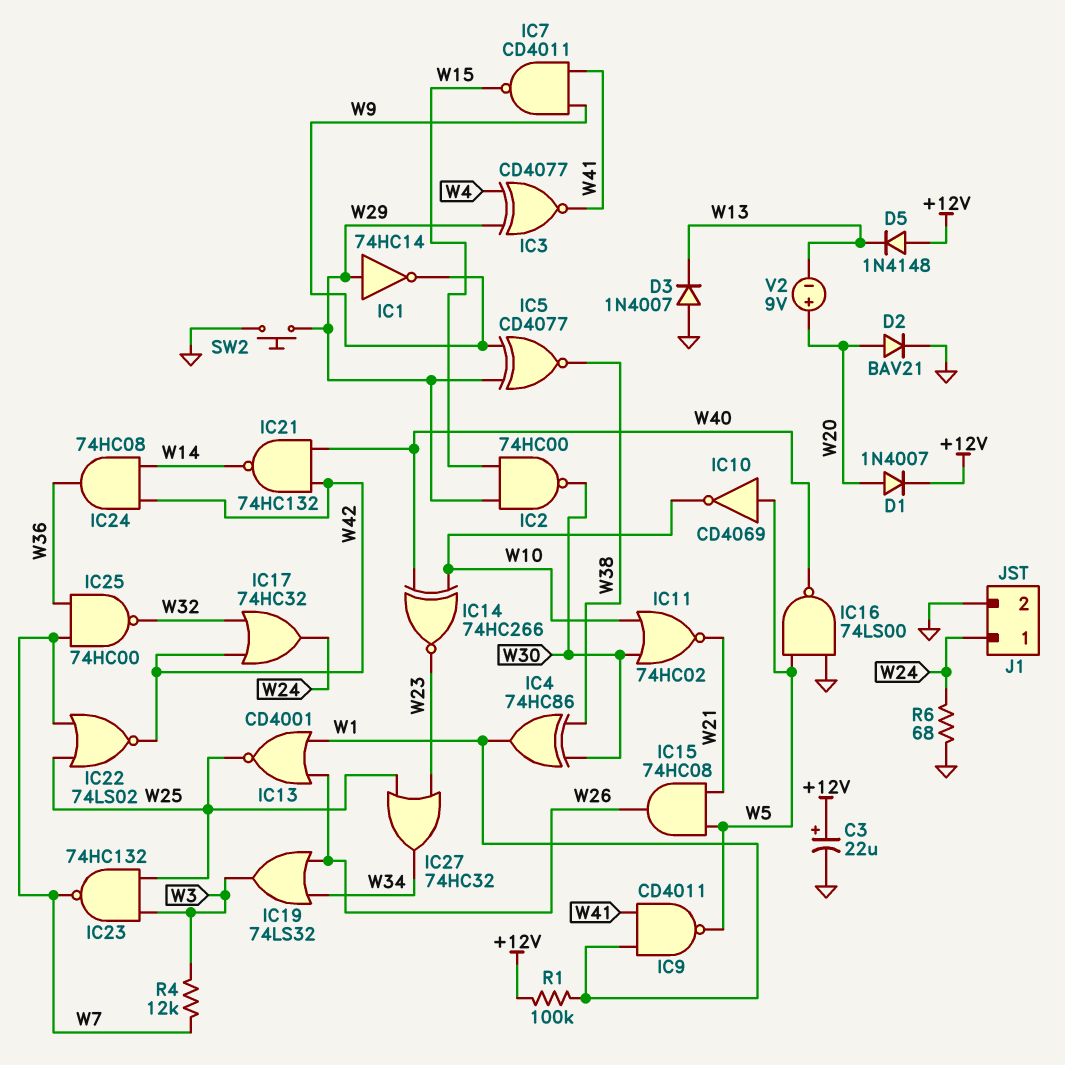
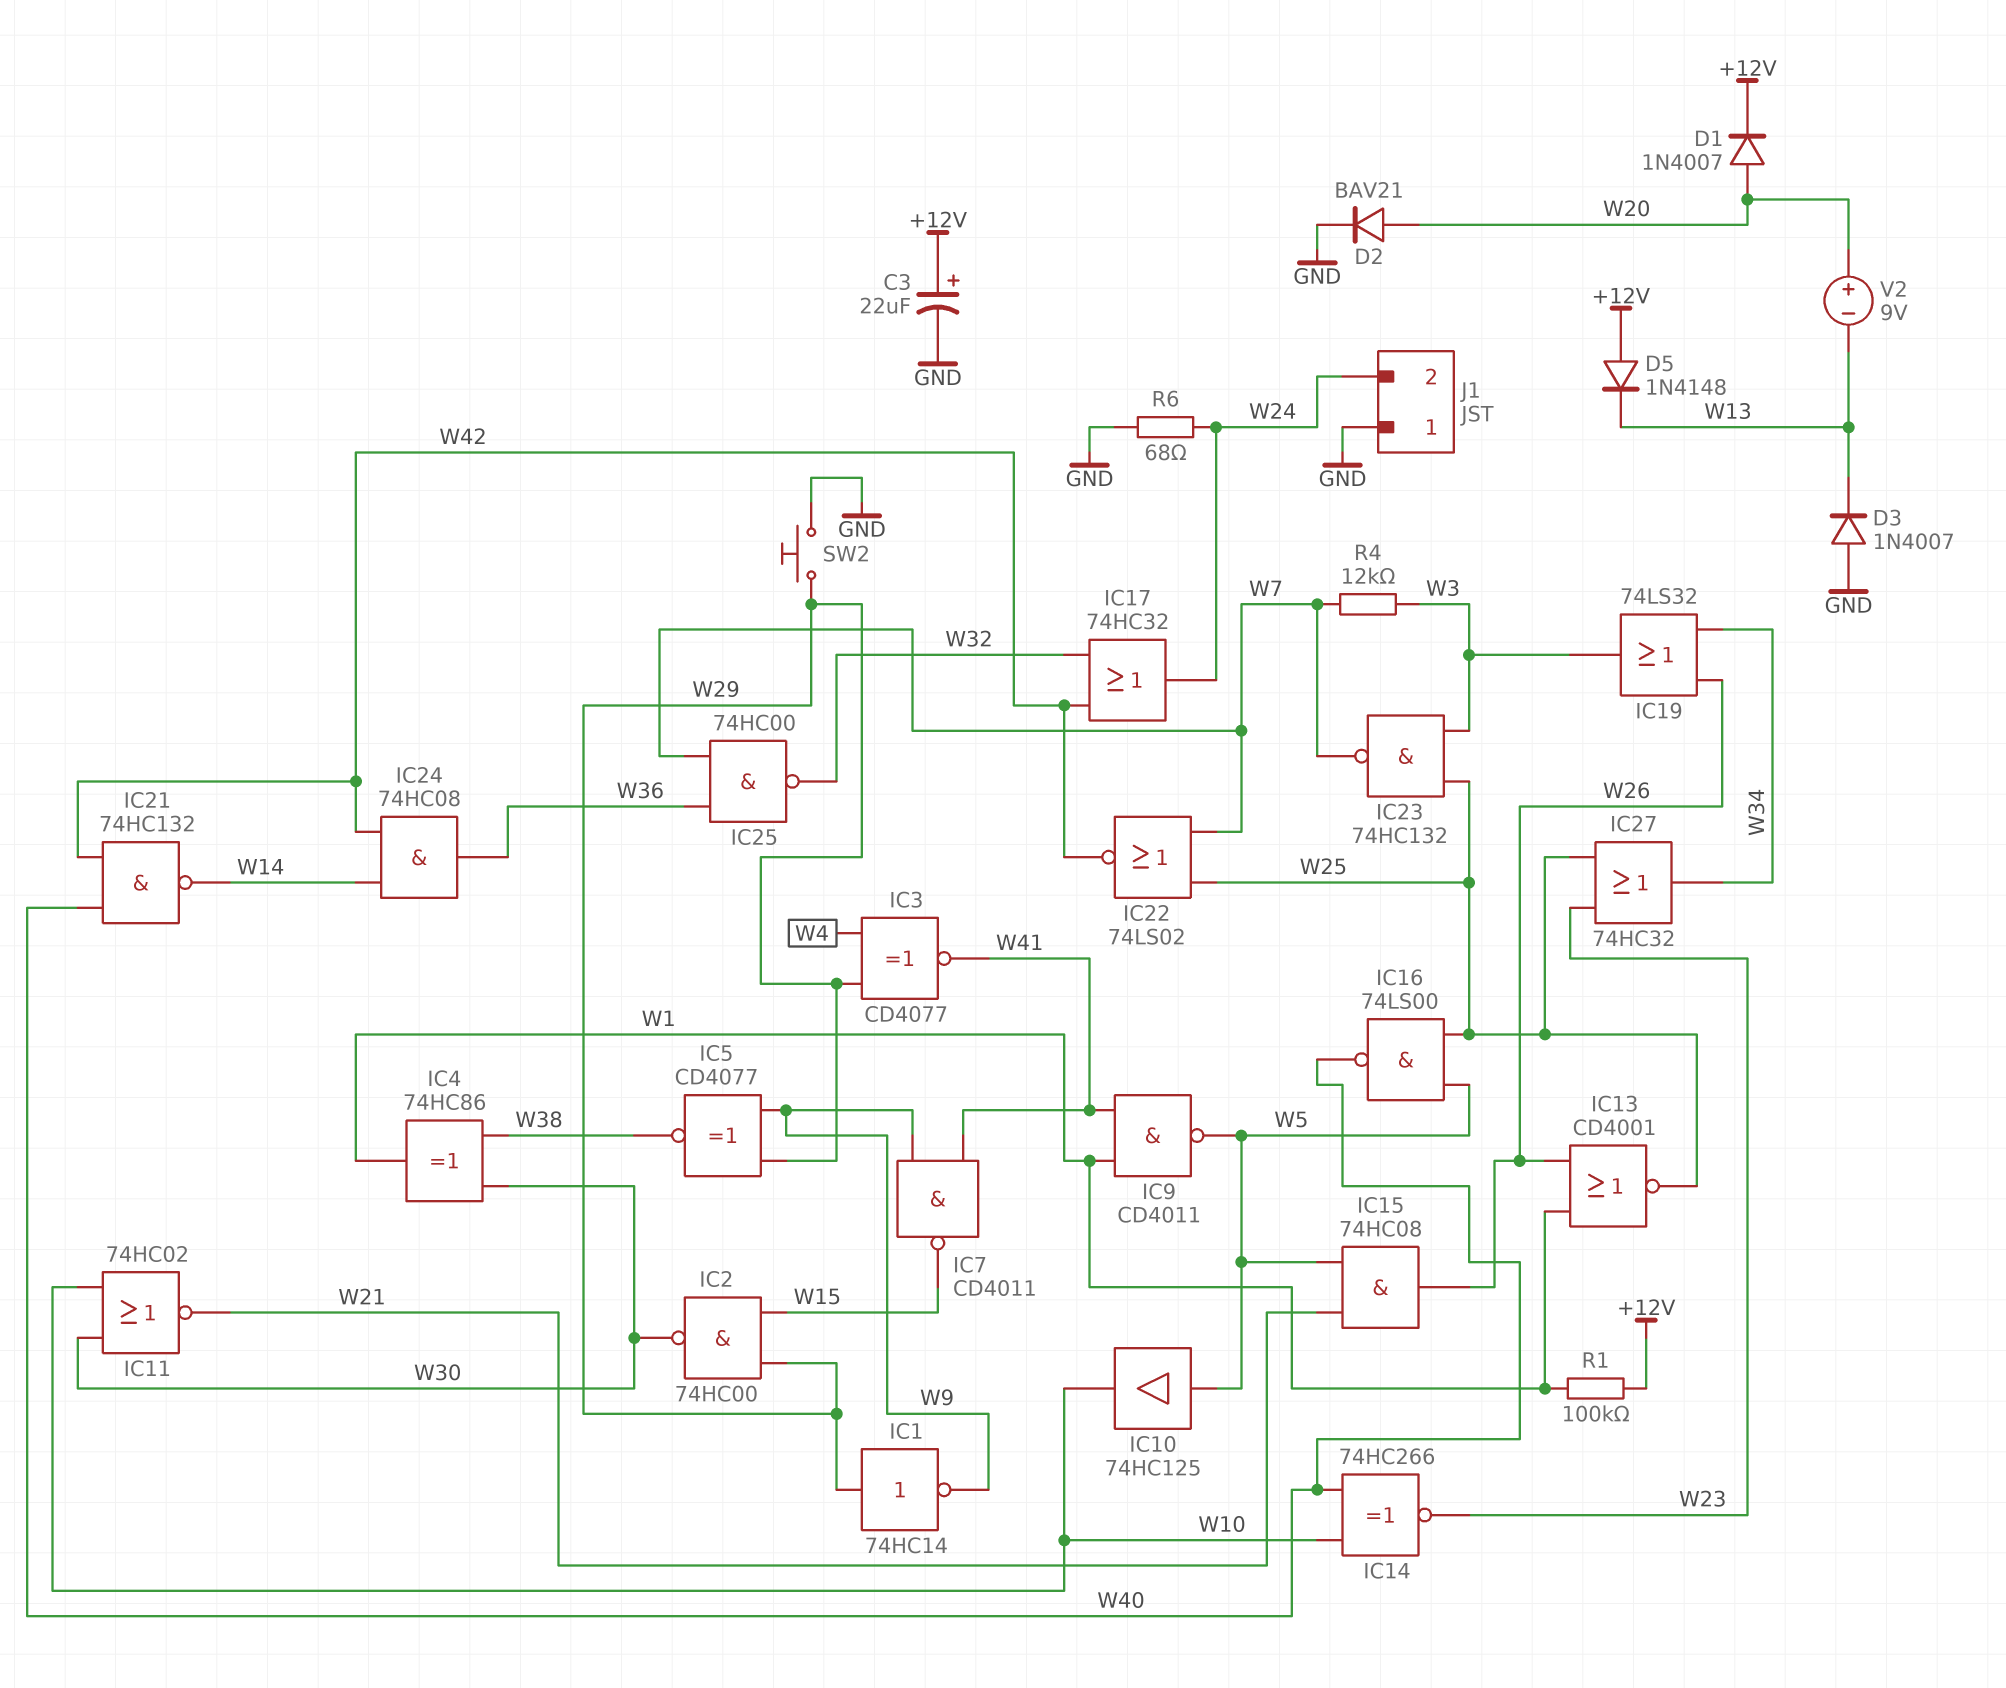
IC10: NOT CD4069 (in W5, out W10) -> buffer 74HC125 (in W5, out W10)
IC16: NAND 74LS00 (in GND, in W5, out W40) -> NAND 74LS00 (in W5, in W25, out W40)
J1 pin 1: W24 -> GND
J1 pin 2: GND -> W24

